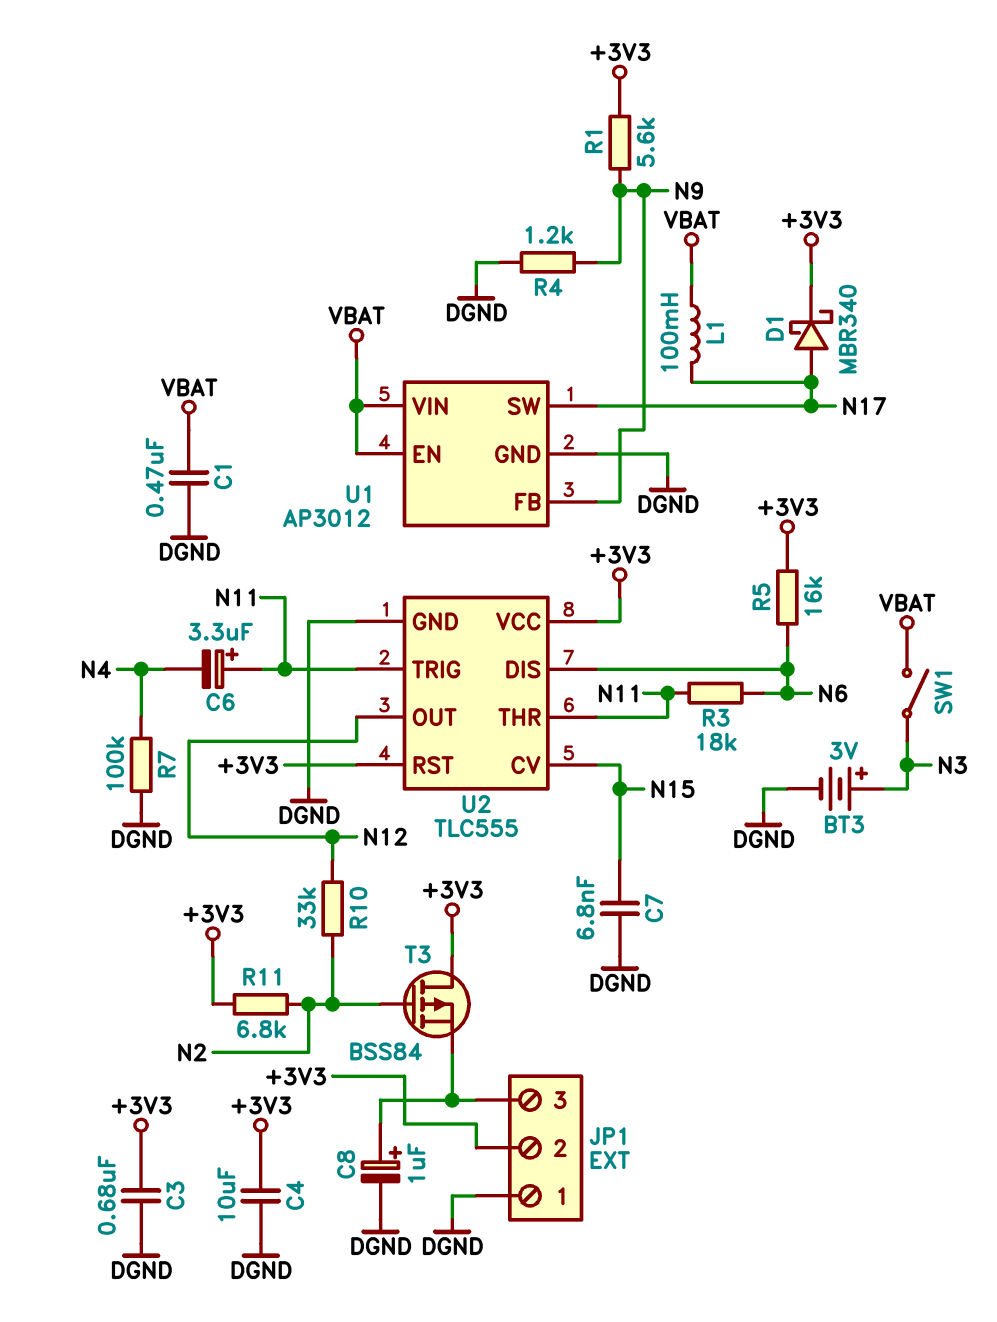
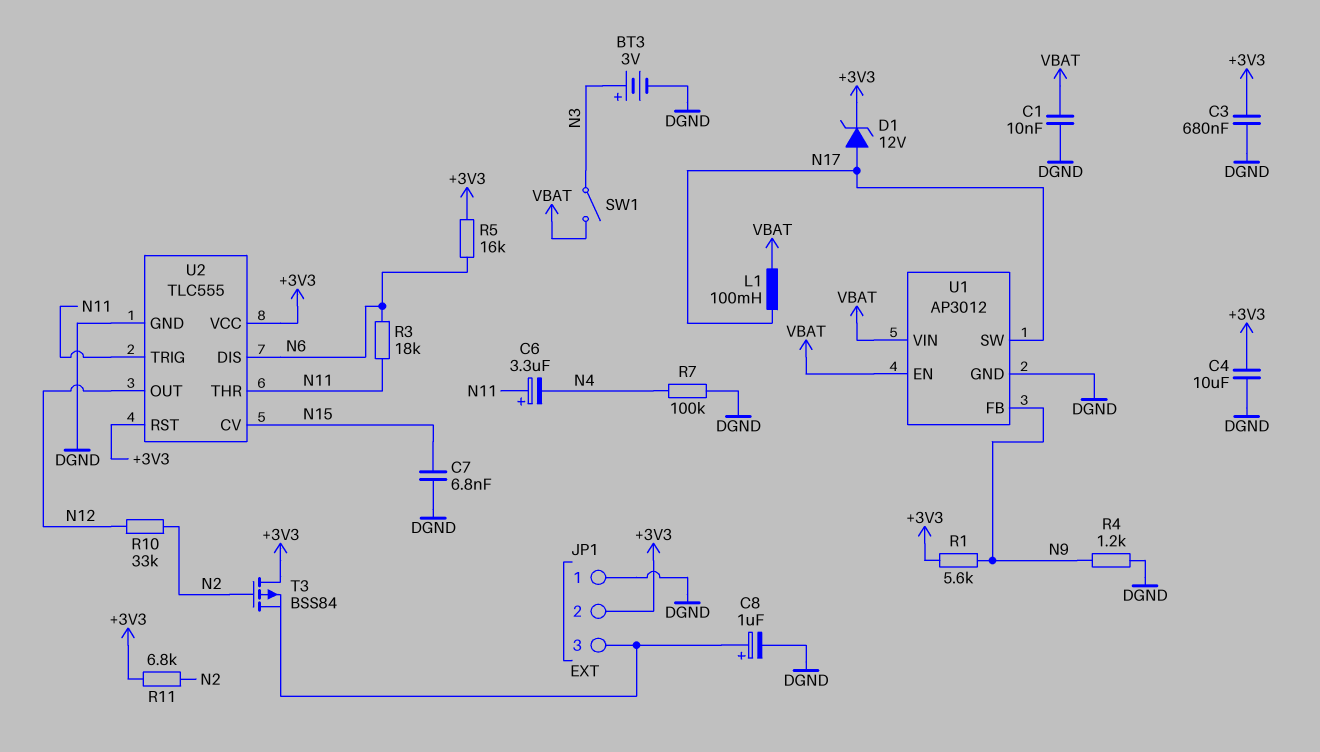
C1: 470nF (DGND, VBAT) -> 10nF (DGND, VBAT)
D1: schottky MBR340 (A N17, K +3V3) -> zener 12V (A N17, K +3V3)

